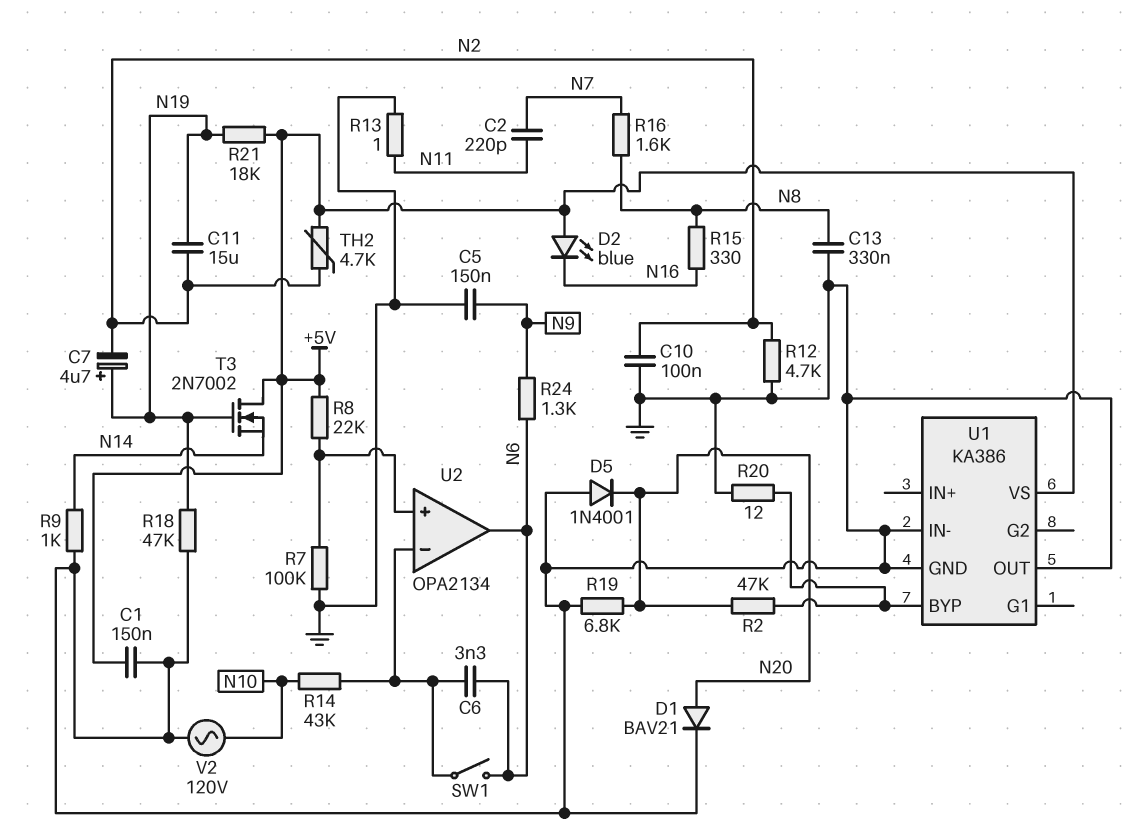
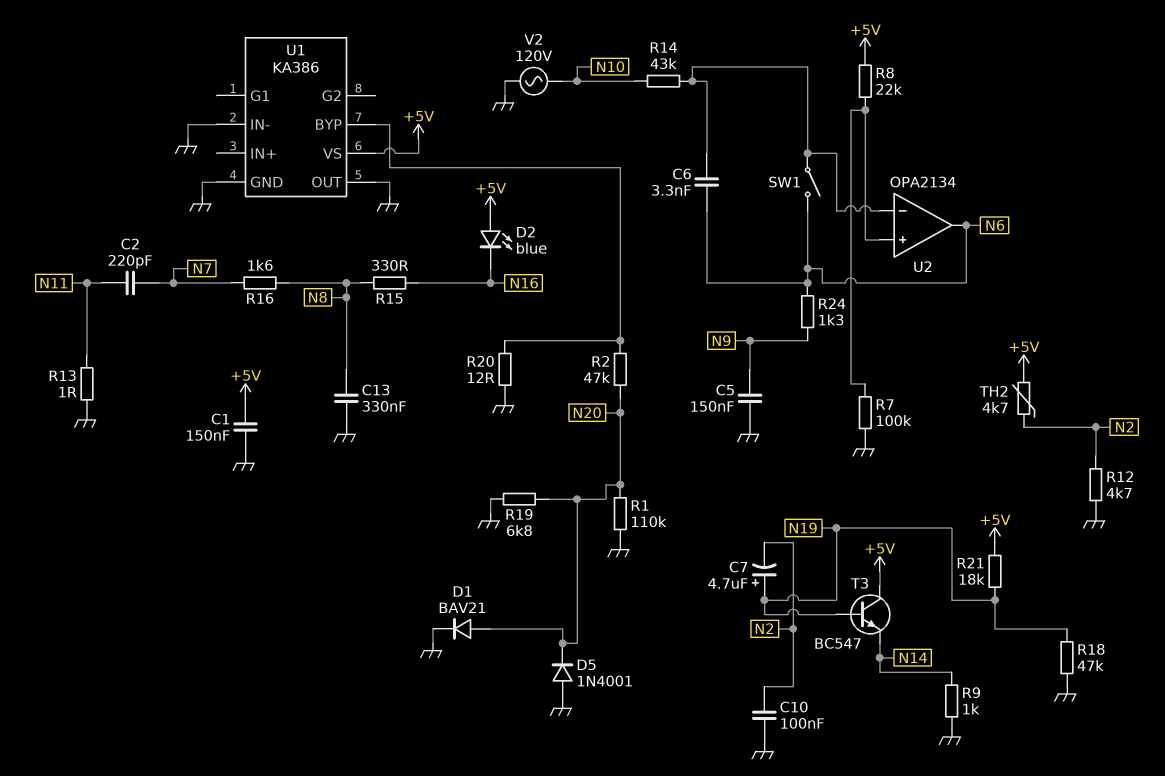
C11: 15uF (N2, N19) -> none
R1: none -> 110k (GND, N20)
T3: NMOS 2N7002 (G N19, D +5V, S N14) -> NPN BC547 (B N19, C +5V, E N14)

